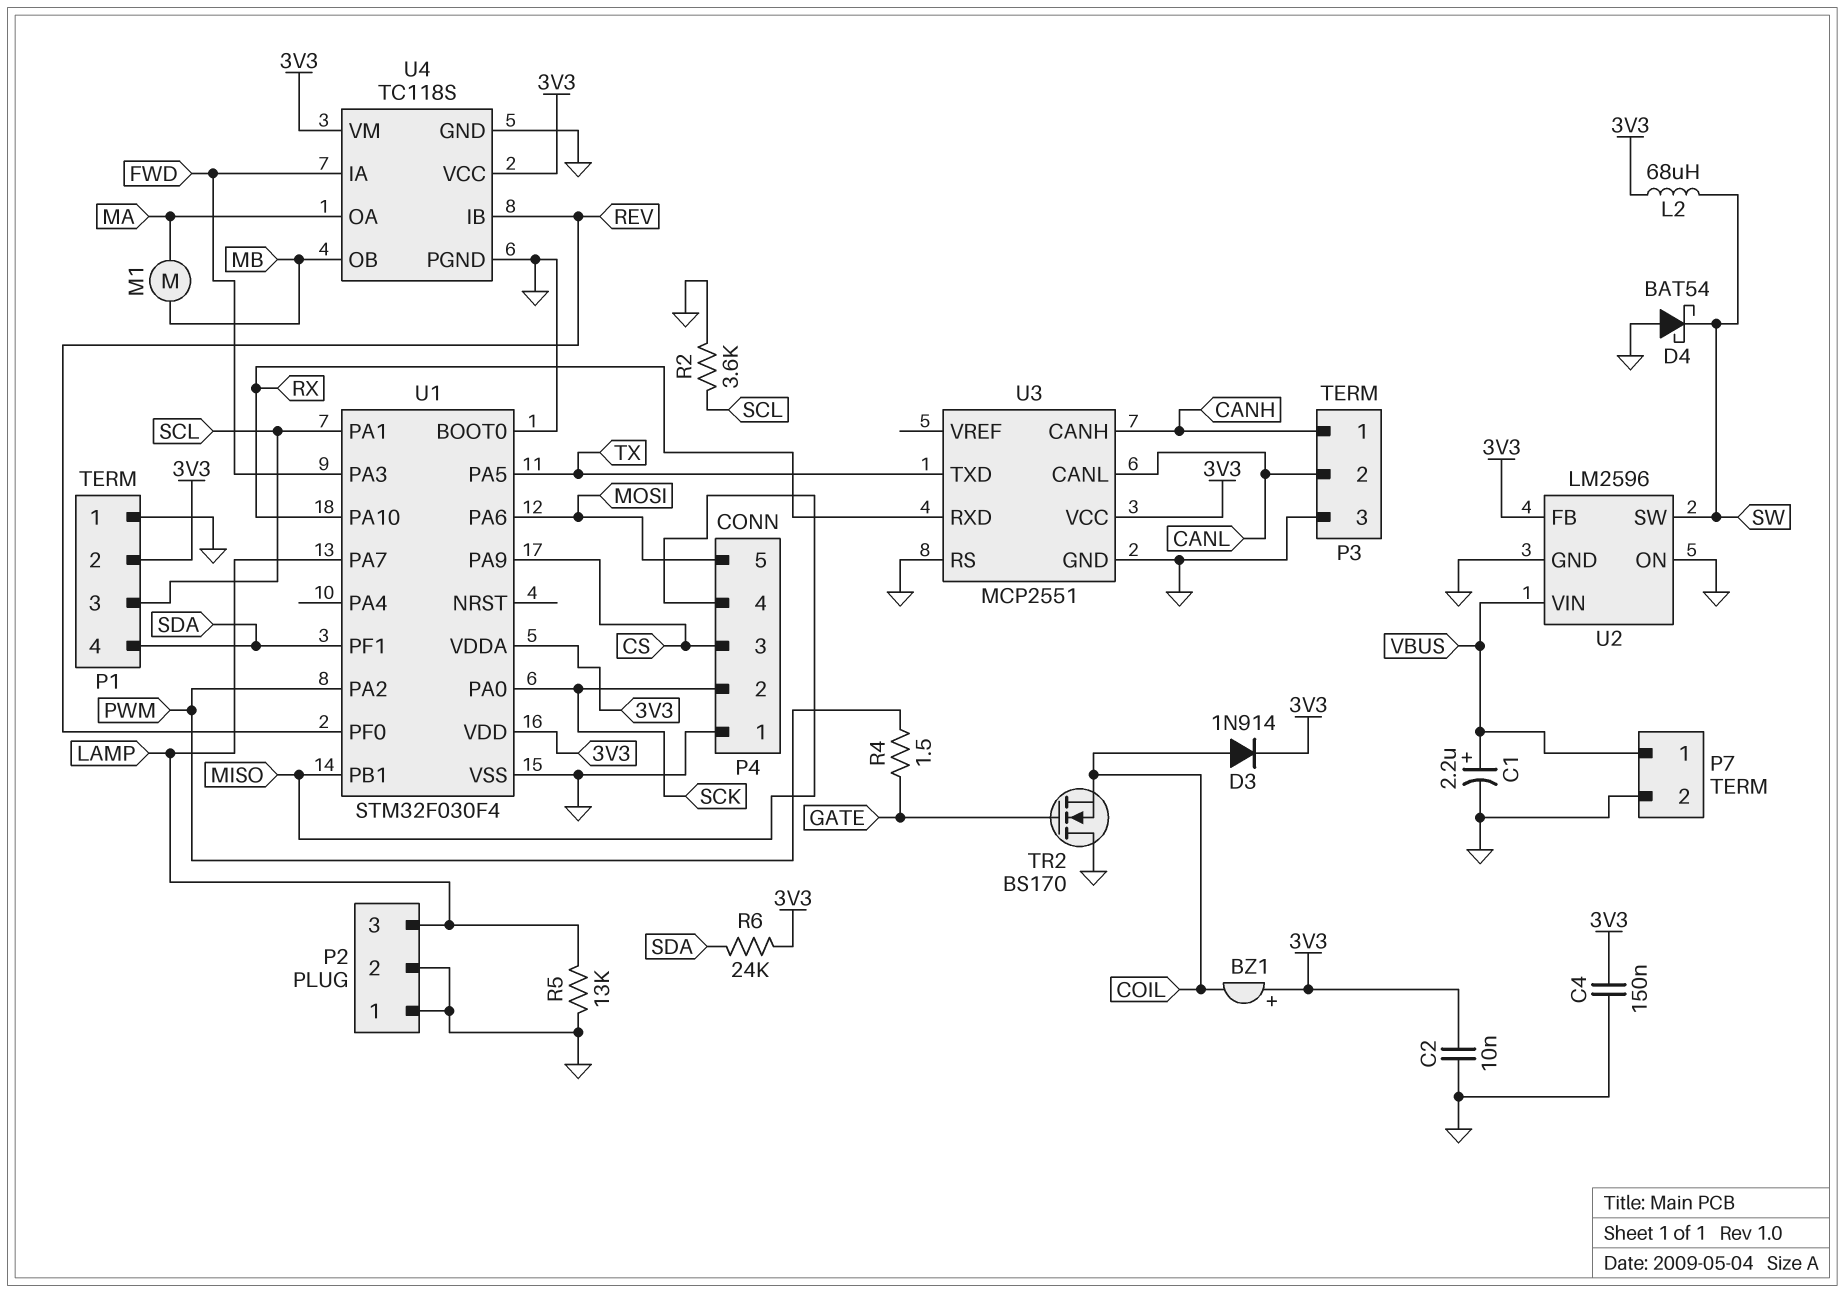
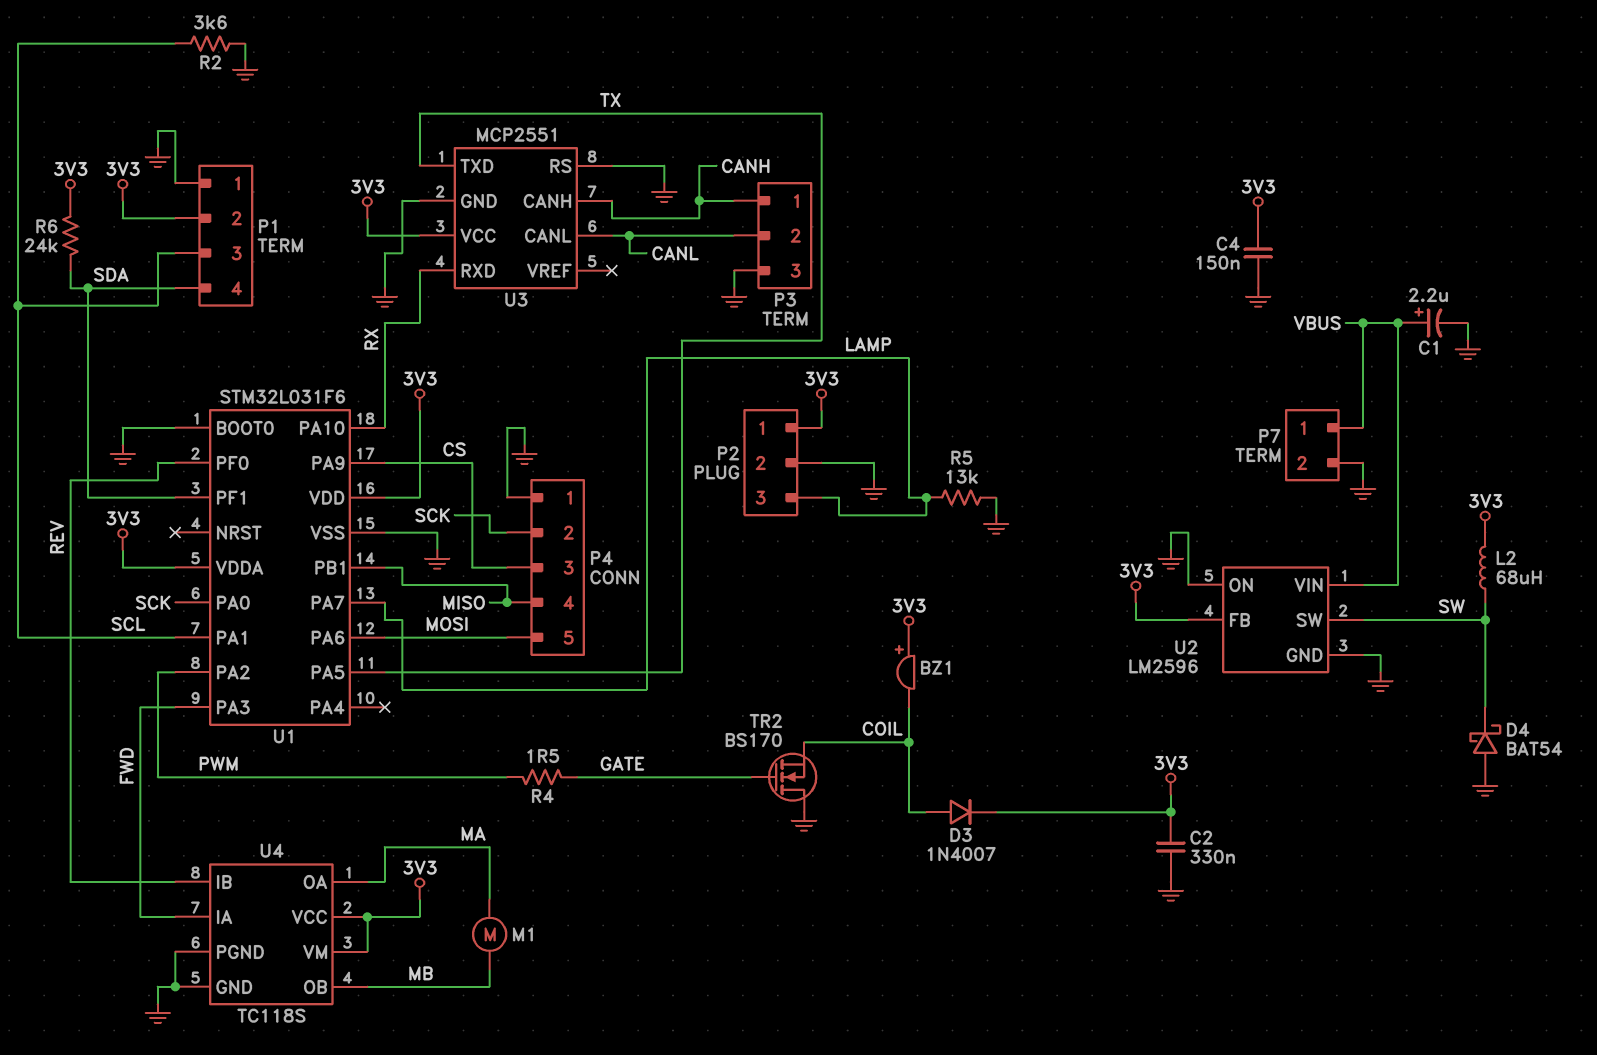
C2: 10nF (3V3, GND) -> 330nF (3V3, GND)
D3: diode 1N914 (A COIL, K 3V3) -> diode 1N4007 (A COIL, K 3V3)
P2 pin 1: GND -> 3V3
U1: STM32F030F4 -> STM32L031F6

